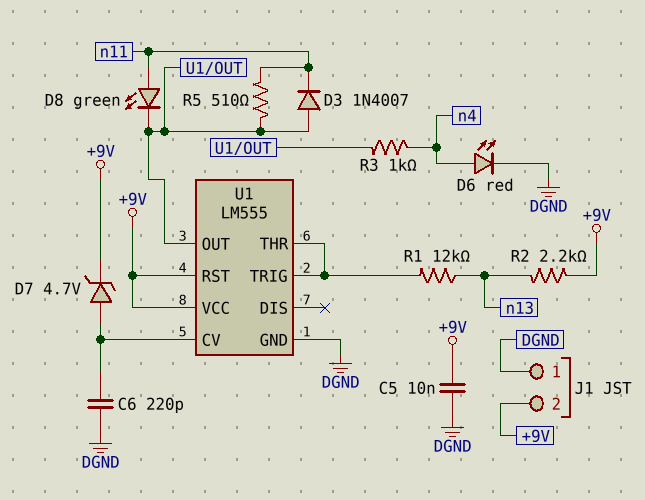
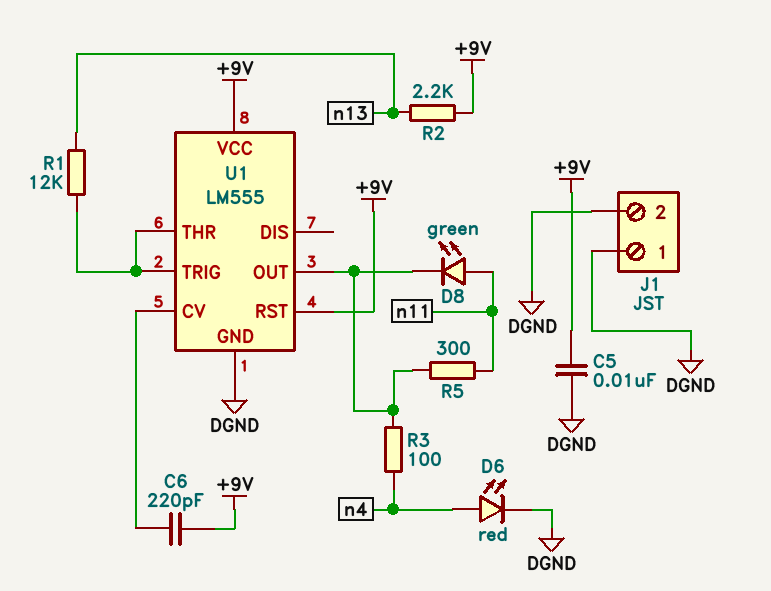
C6: 220pF (DGND, U1/CV) -> 220pF (+9V, U1/CV)
D3: diode 1N4007 (A U1/OUT, K n11) -> none
D7: zener 4.7V (A U1/CV, K +9V) -> none
J1 pin 2: +9V -> DGND
R3: 1k (U1/OUT, n4) -> 100 (U1/OUT, n4)
R5: 510 (U1/OUT, n11) -> 300 (U1/OUT, n11)

